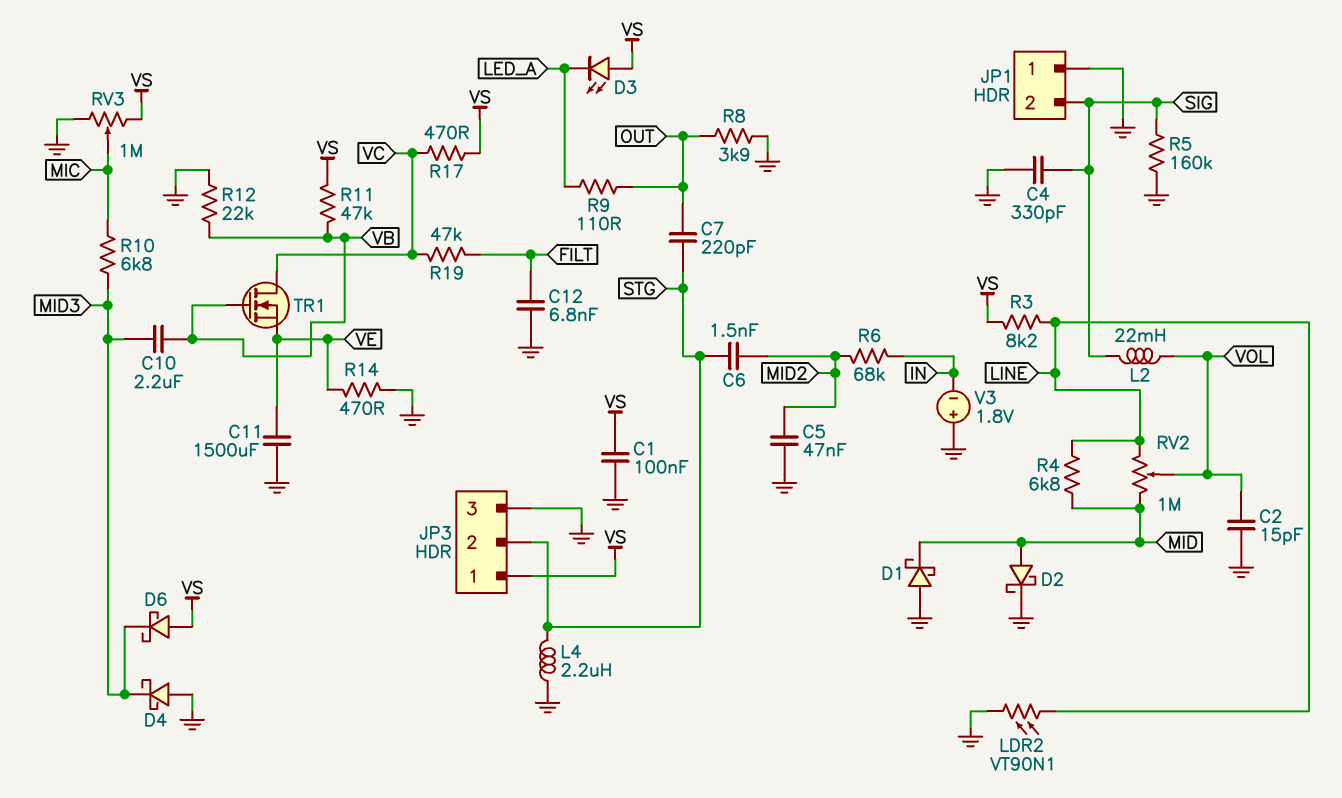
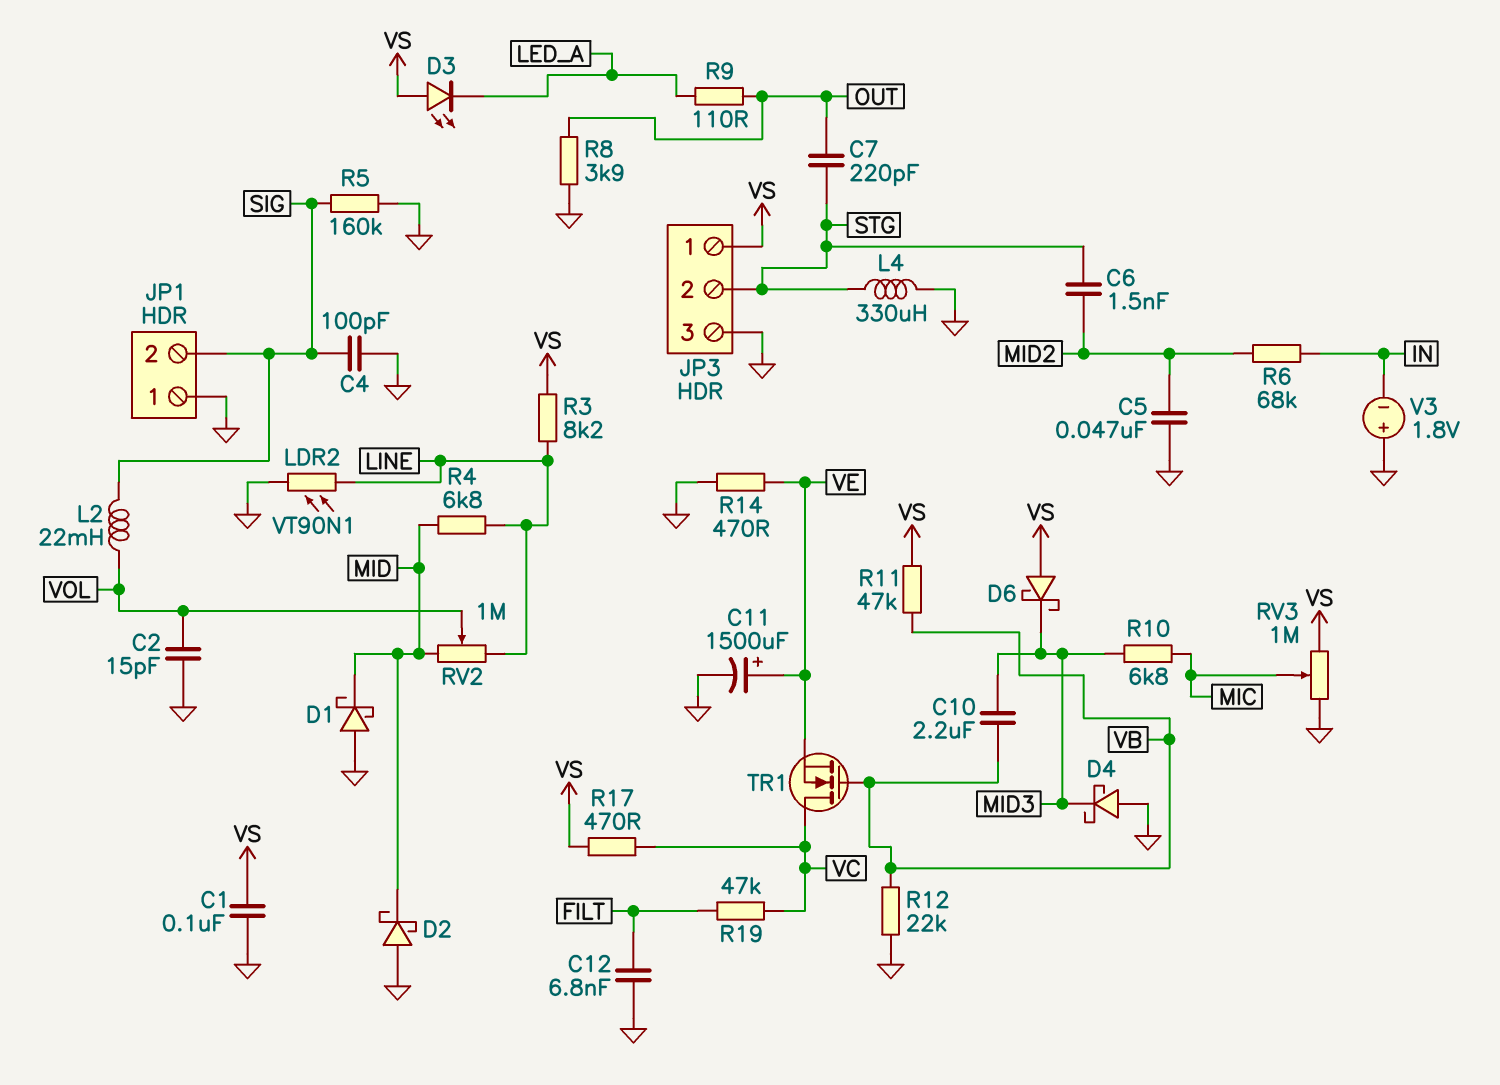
C4: 330pF (GND, SIG) -> 100pF (GND, SIG)
C11: 1500uF (GND, VE) -> 1500uF (plus VE, minus GND)
D2: schottky (A MID, K GND) -> schottky (A GND, K MID)
L4: 2.2uH (GND, STG) -> 330uH (GND, STG)

